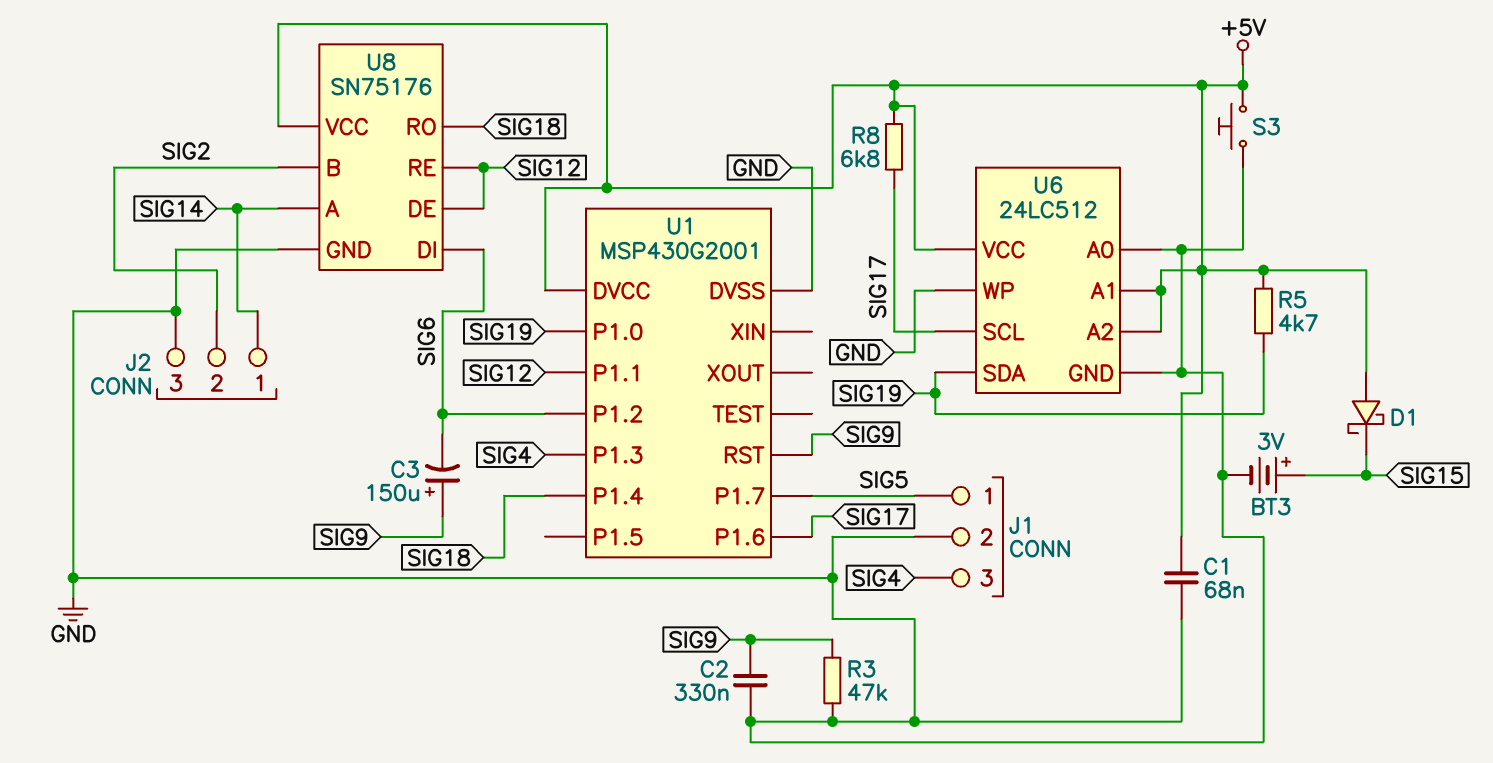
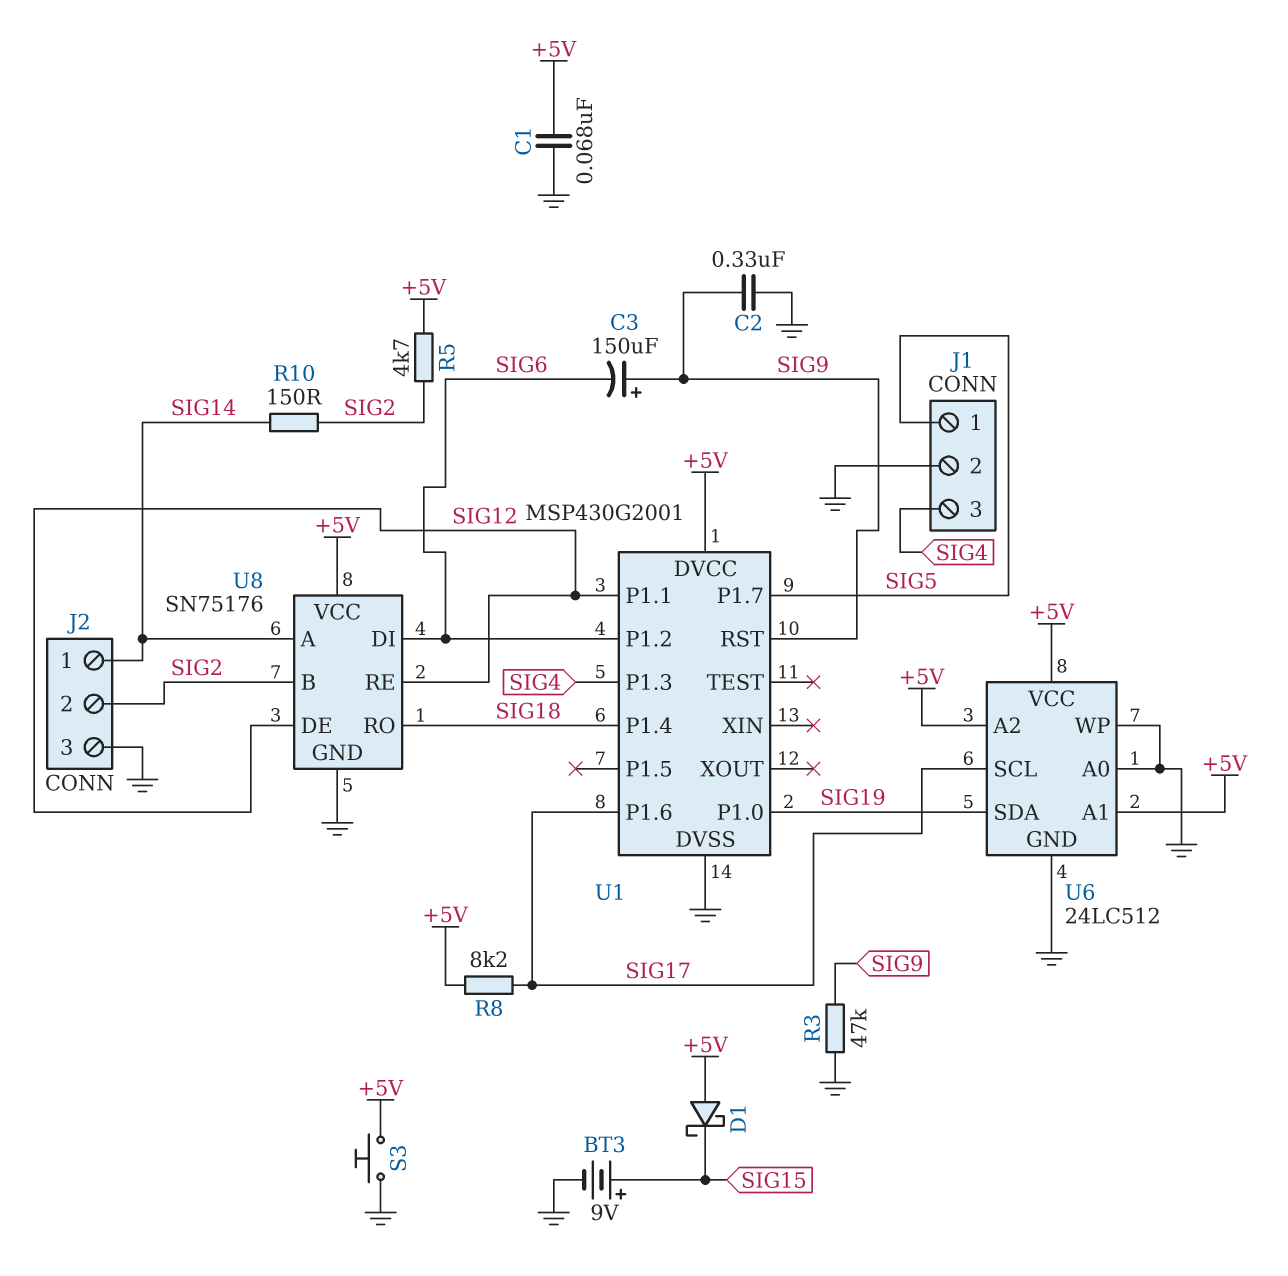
BT3: 3V (plus SIG15, minus GND) -> 9V (plus SIG15, minus GND)
R5: 4.7k (+5V, SIG19) -> 4.7k (+5V, SIG2)
R8: 6.8k (+5V, SIG17) -> 8.2k (+5V, SIG17)
R10: none -> 150 (SIG2, SIG14)

